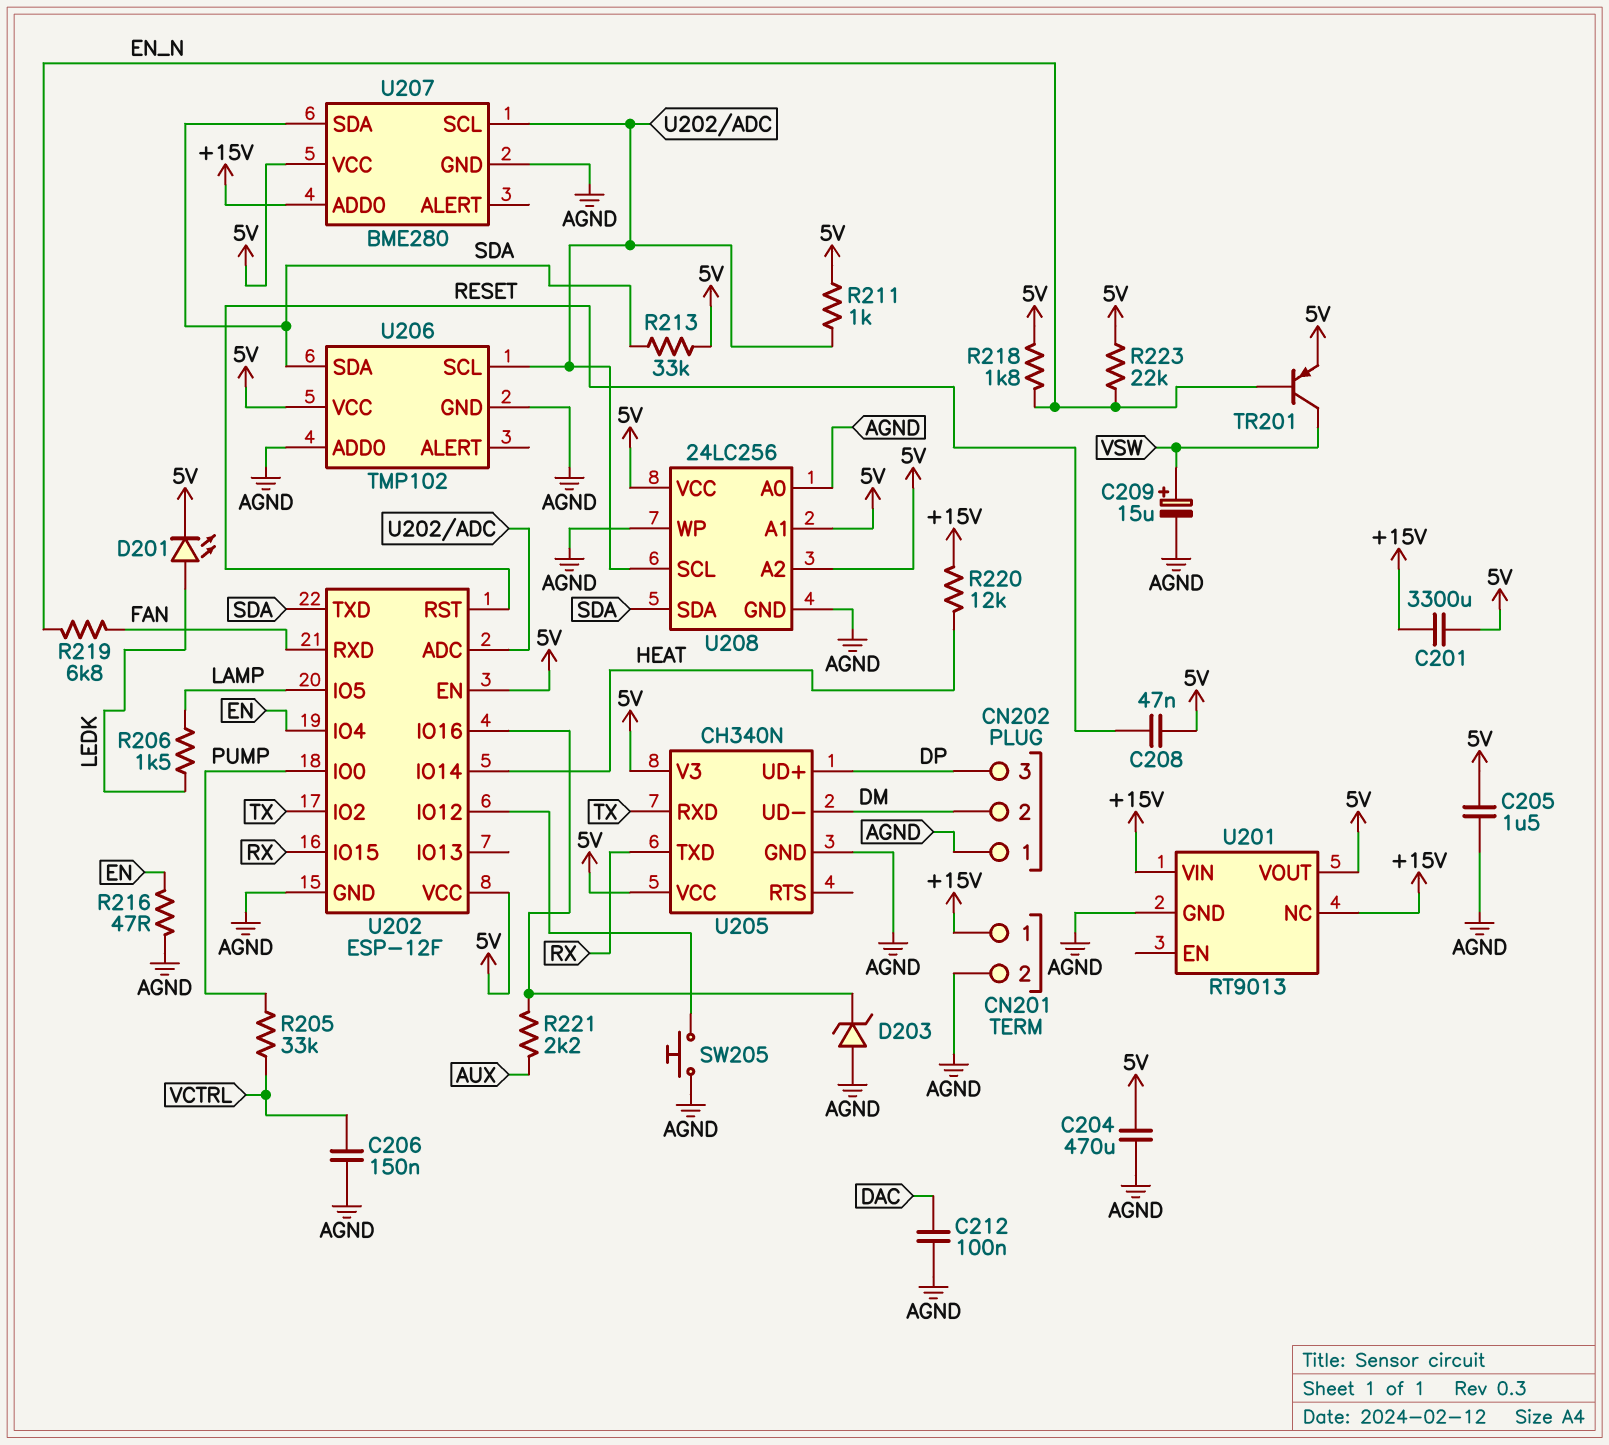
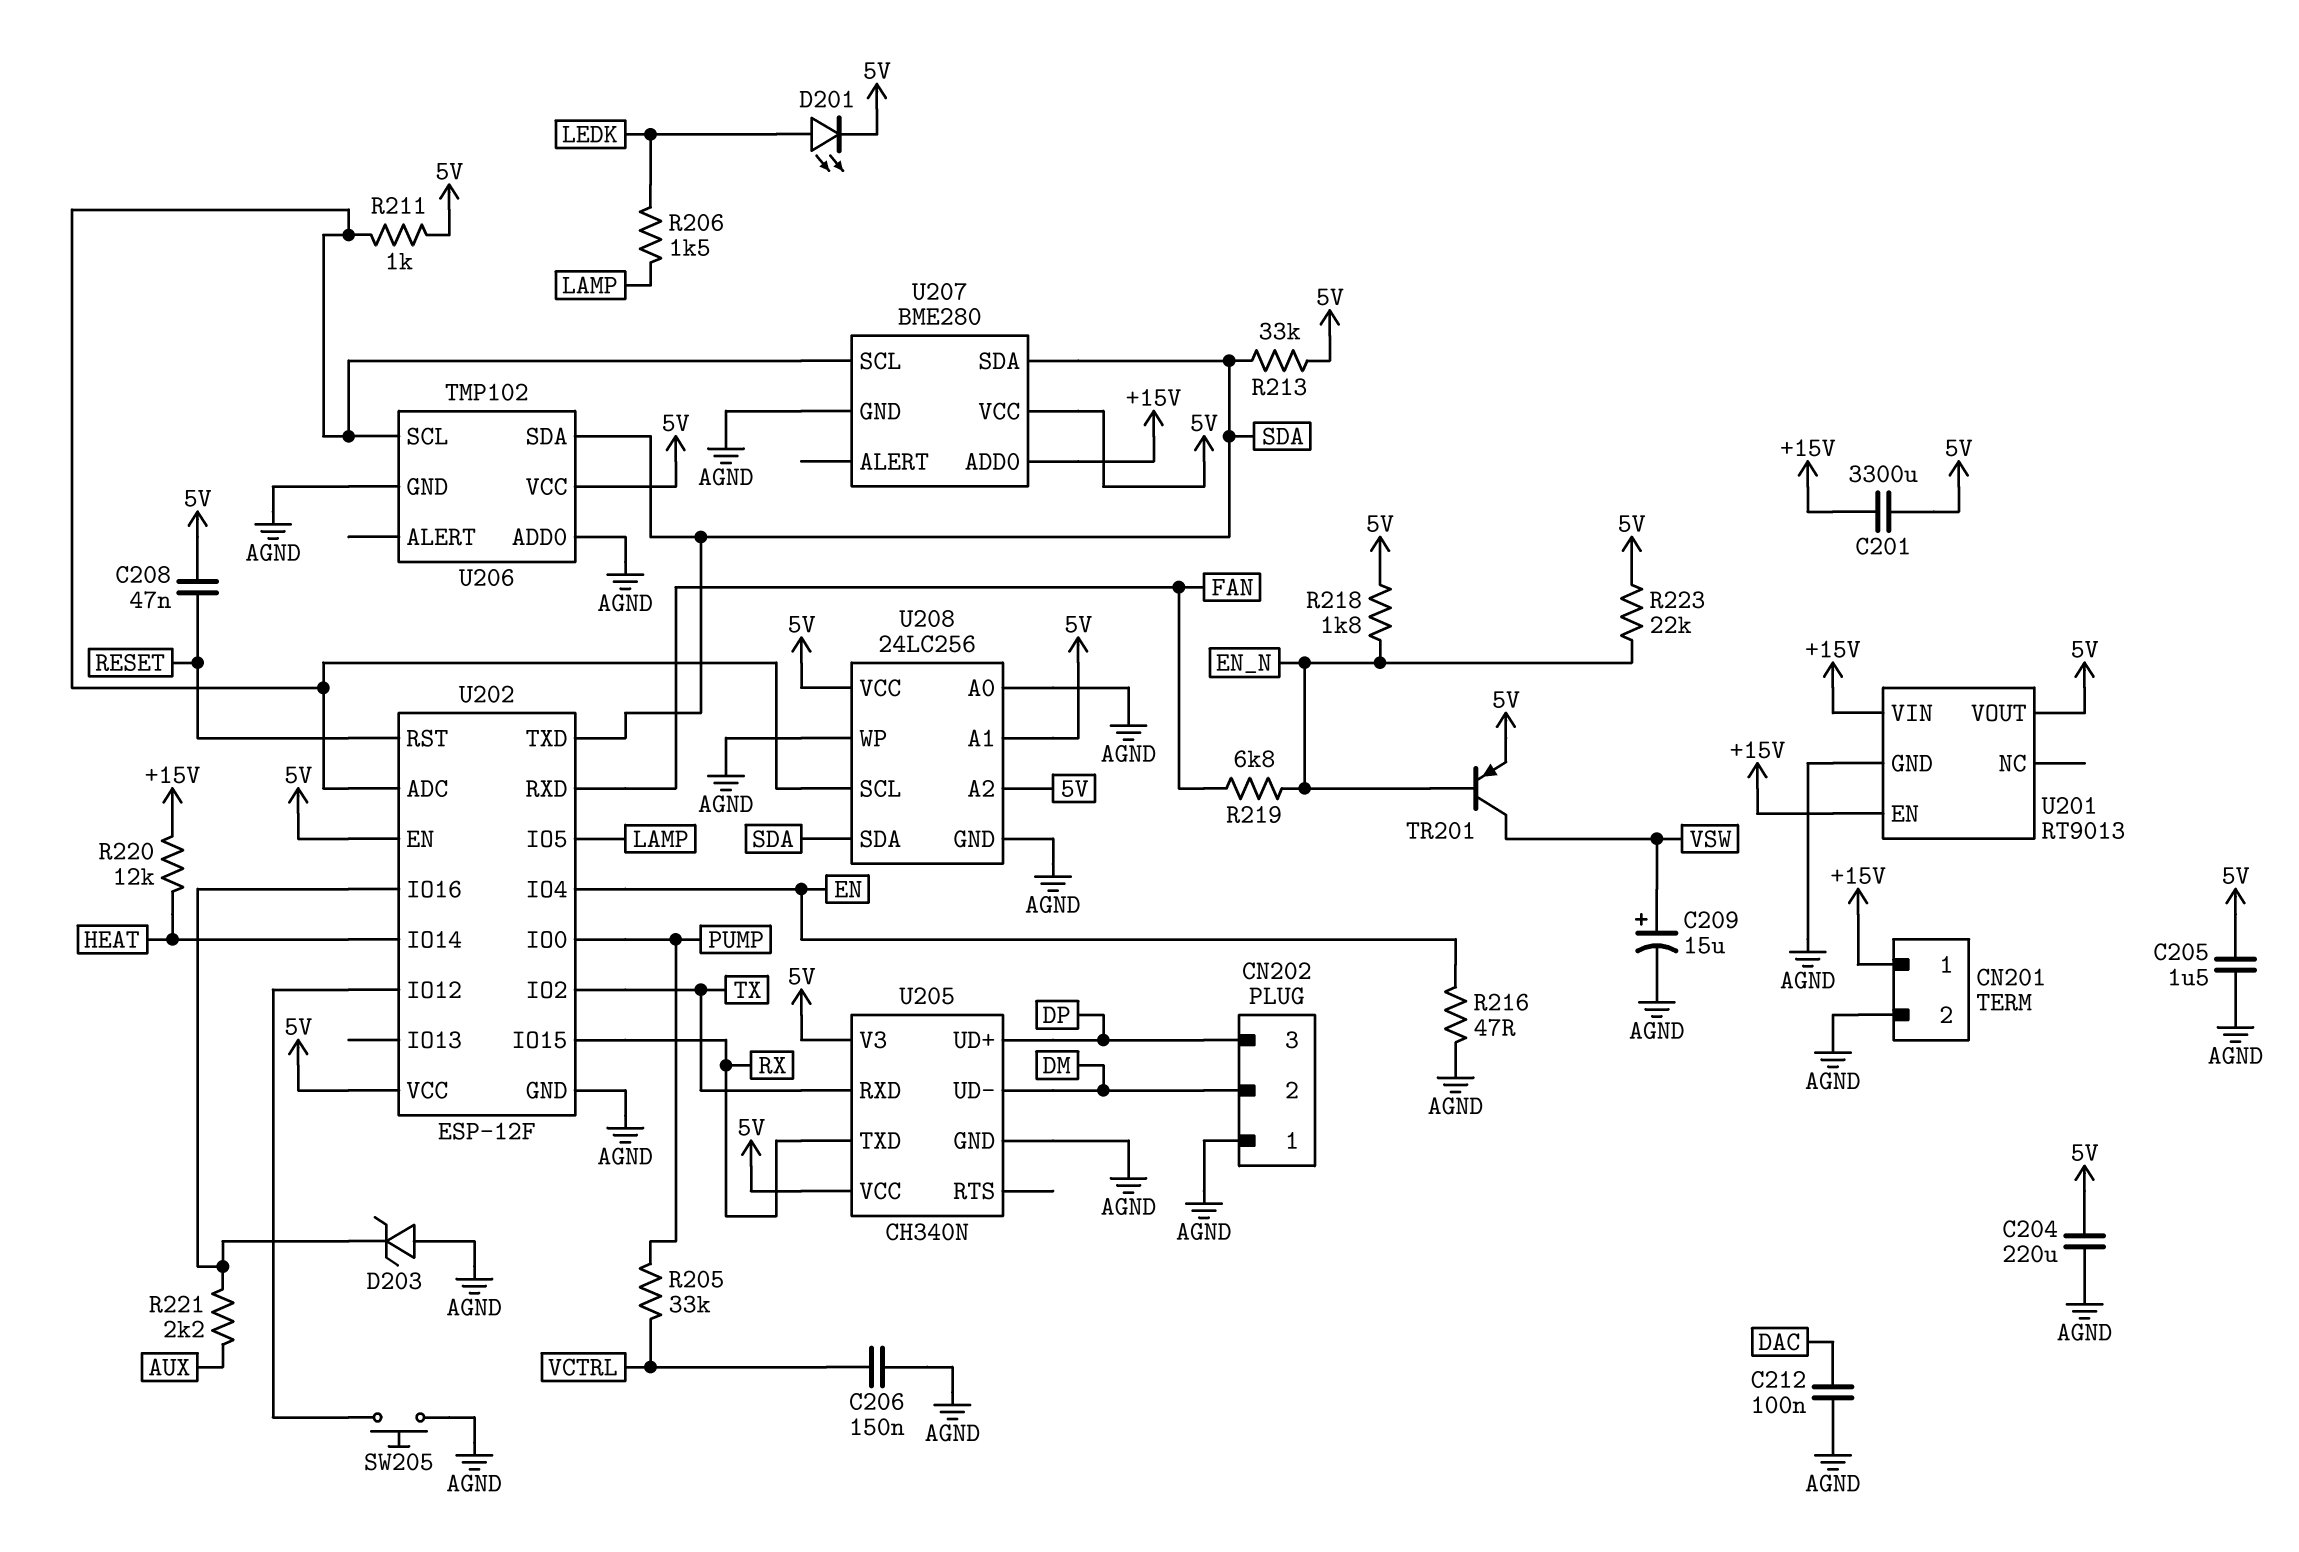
C204: 470uF (5V, AGND) -> 220uF (5V, AGND)
U201 pin EN: none -> +15V
U201 pin NC: +15V -> none

